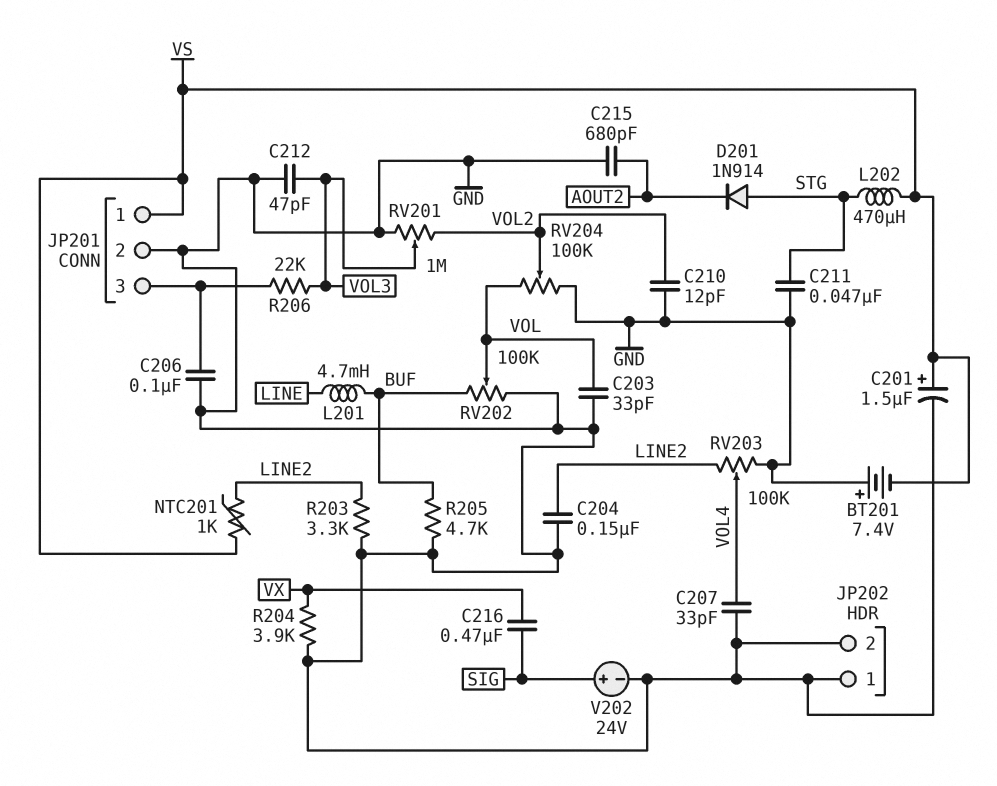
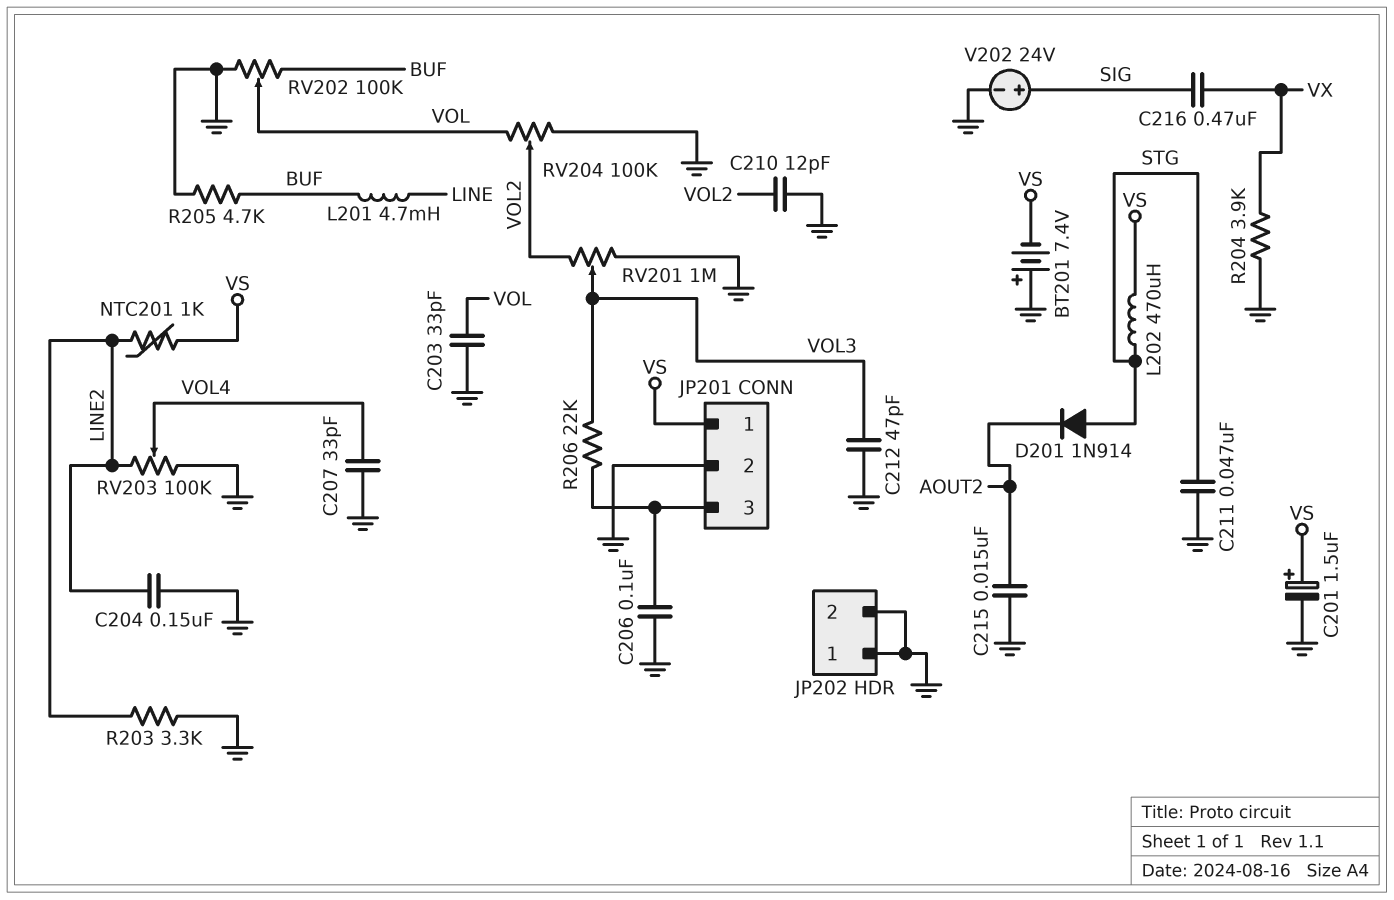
C215: 680pF (AOUT2, GND) -> 15nF (AOUT2, GND)

